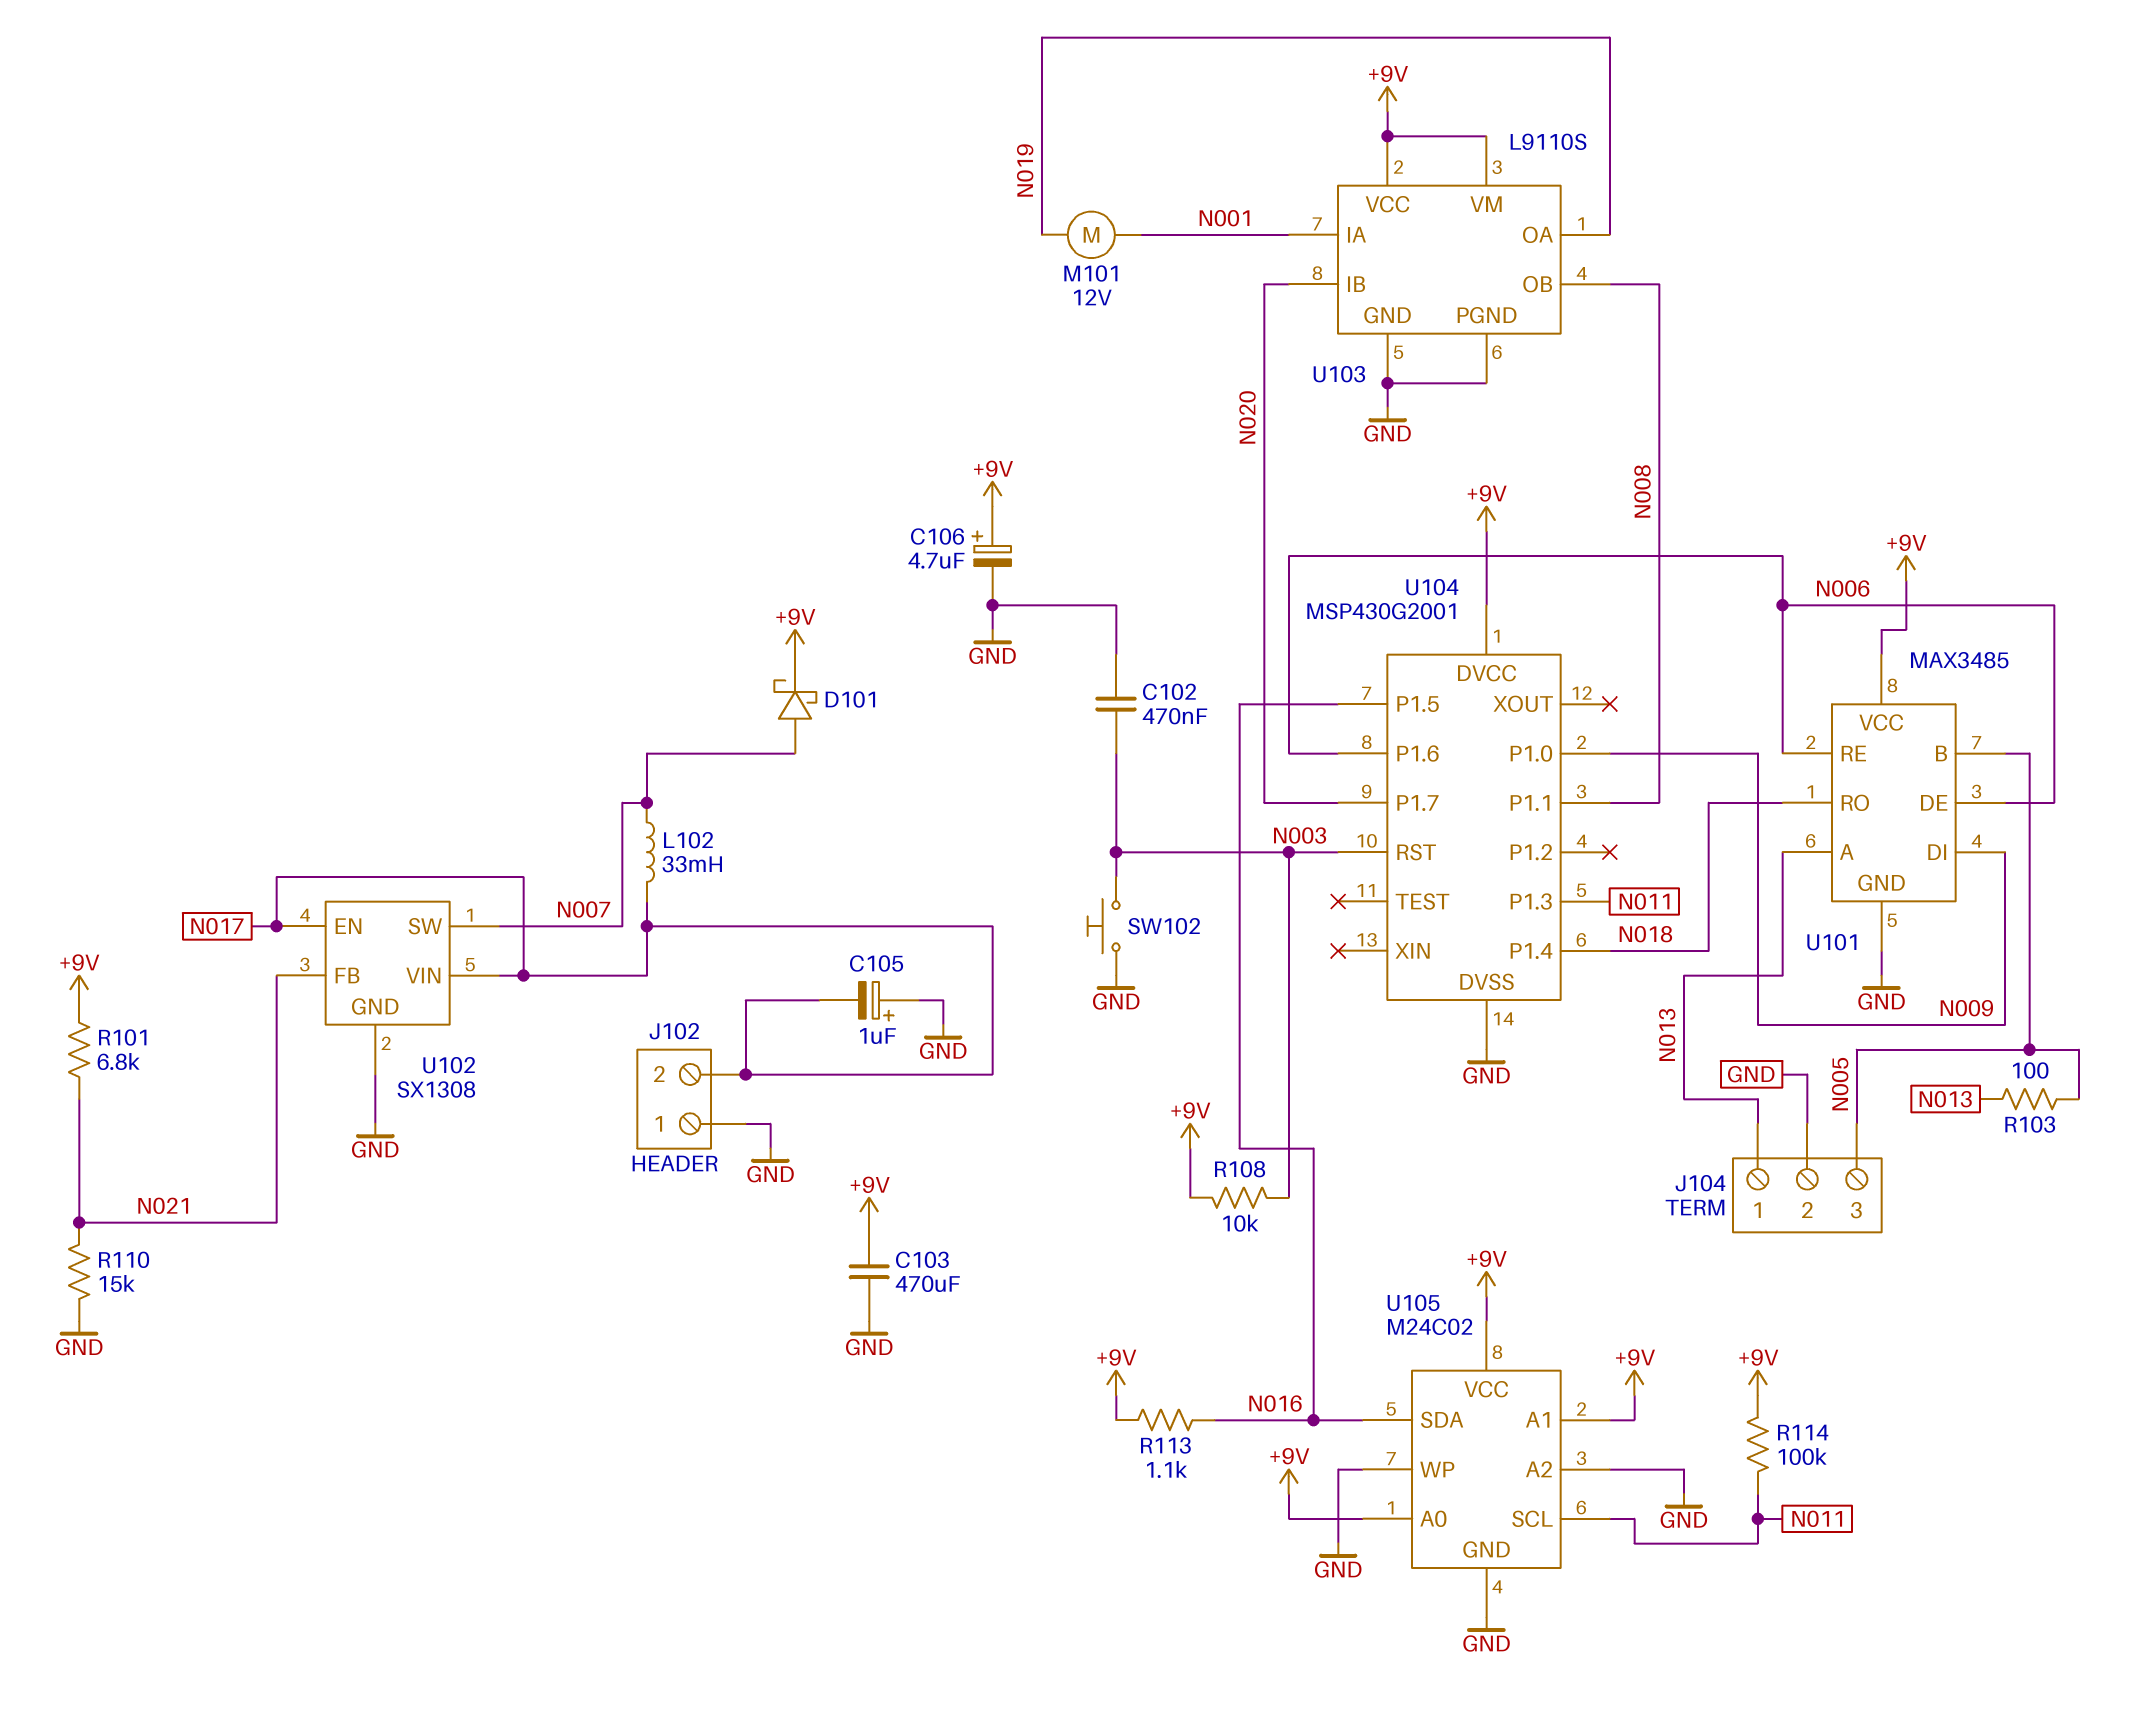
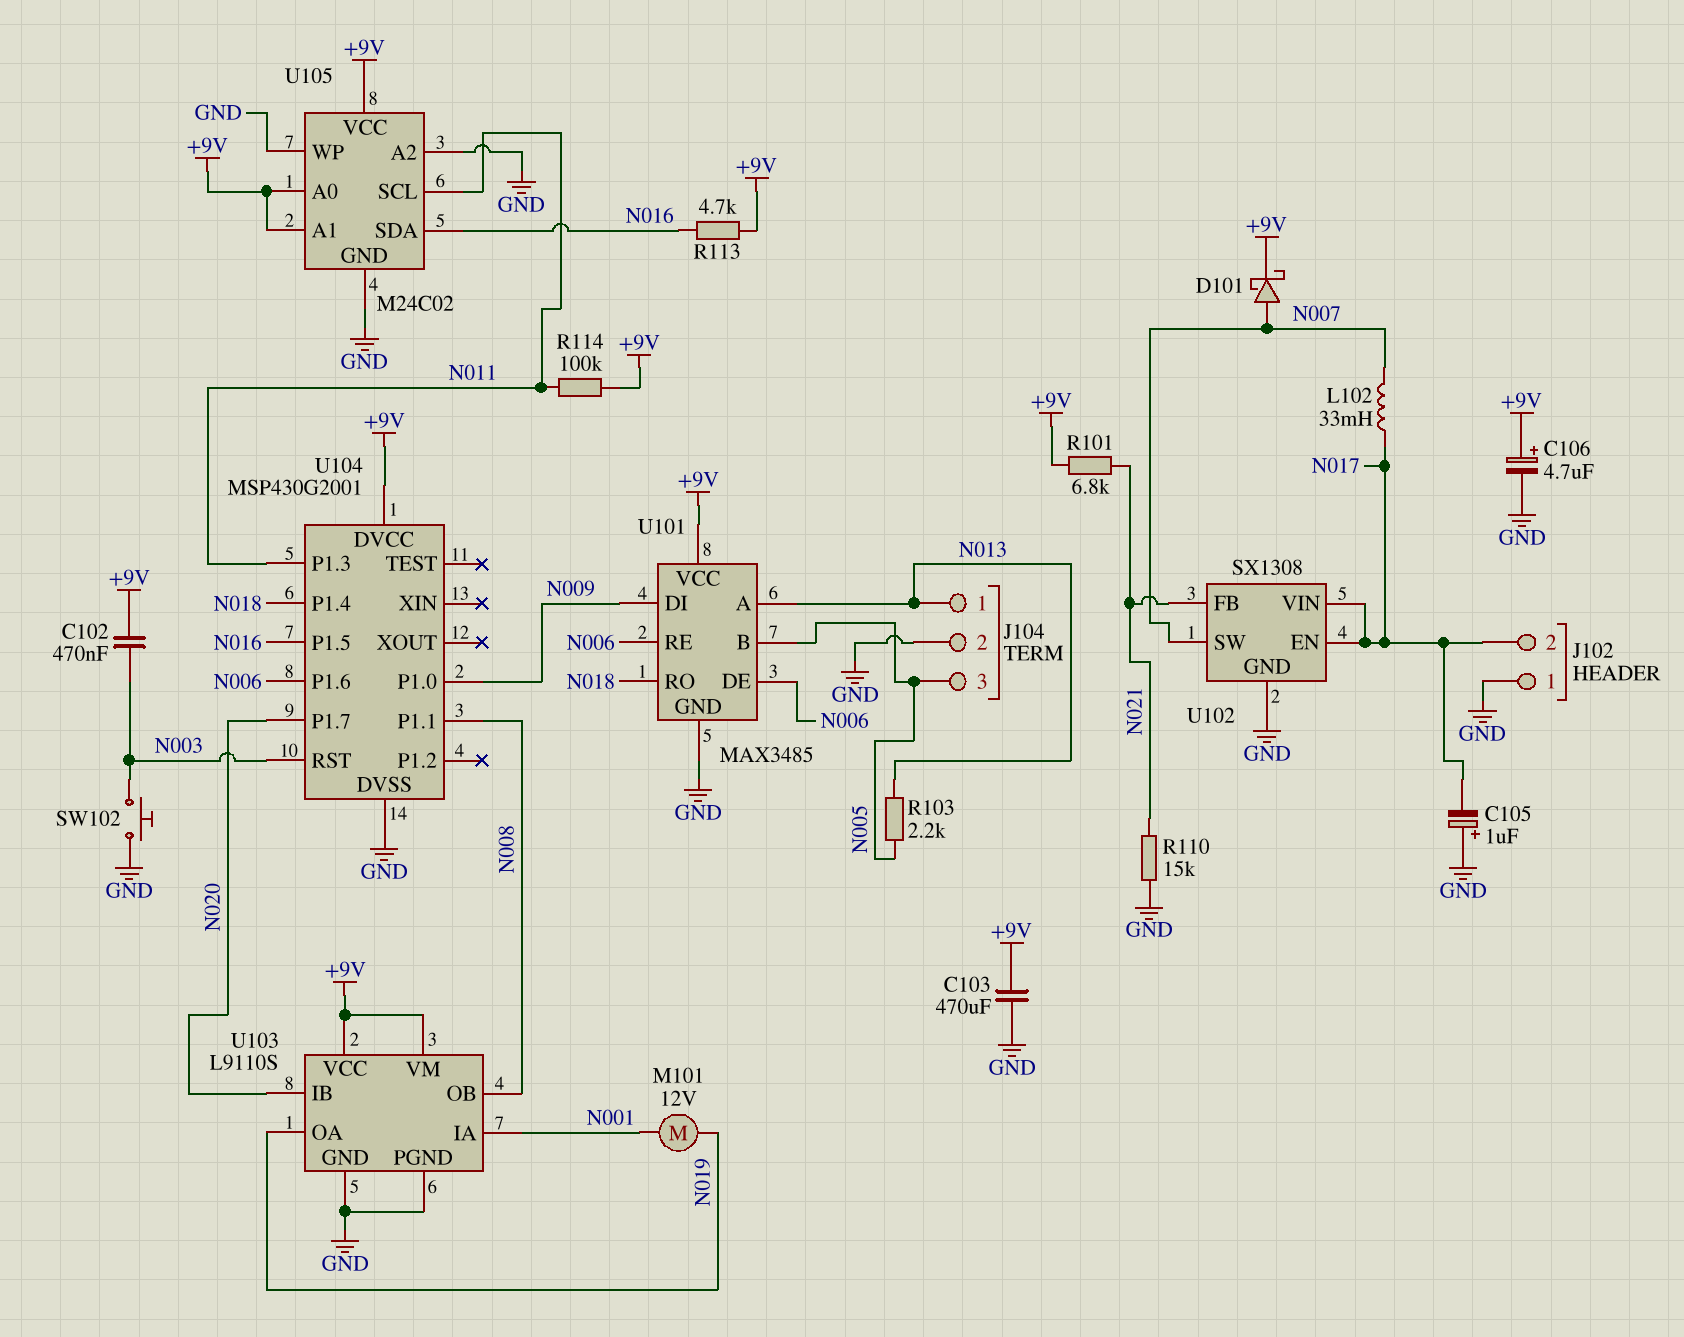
C102: 470nF (GND, N003) -> 470nF (+9V, N003)
R103: 100 (N005, N013) -> 2.2k (N005, N013)
R108: 10k (+9V, N003) -> none
R113: 1.1k (+9V, N016) -> 4.7k (+9V, N016)

